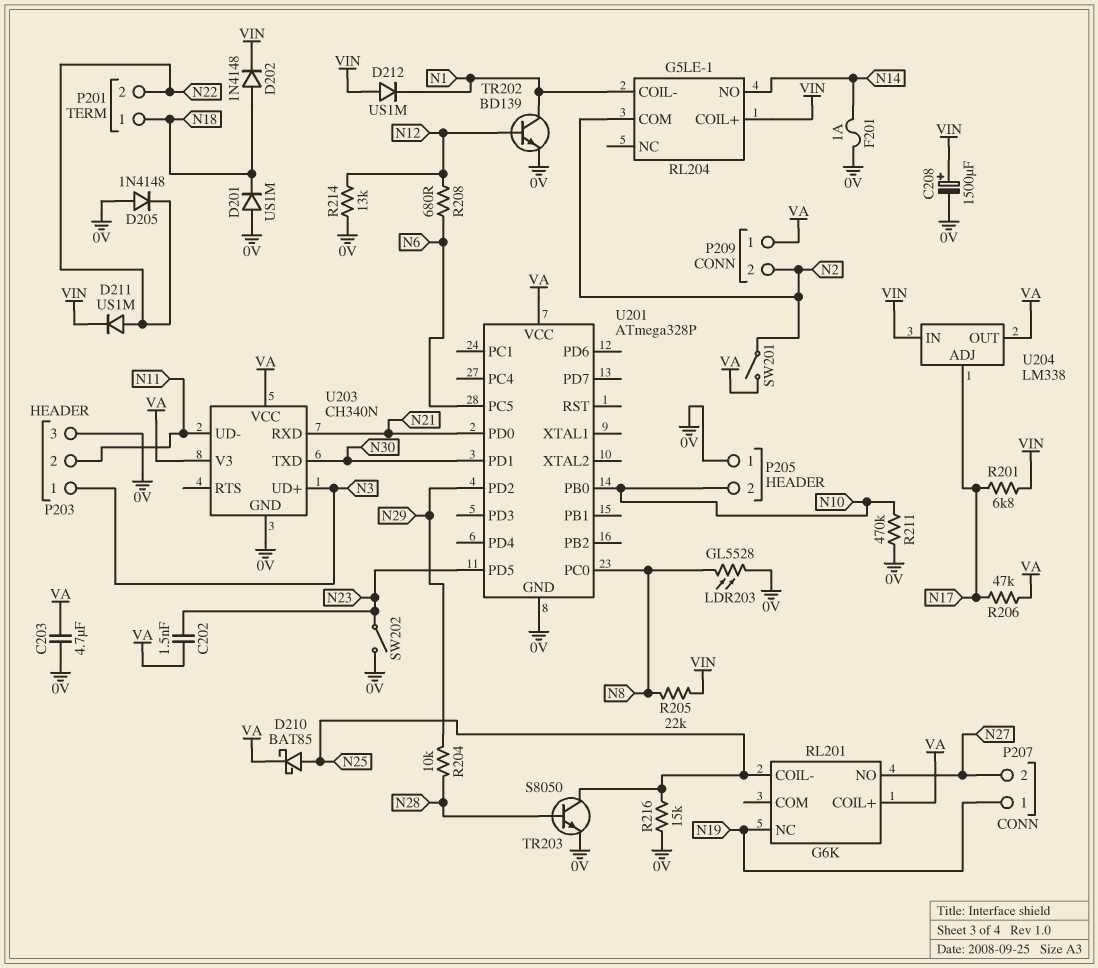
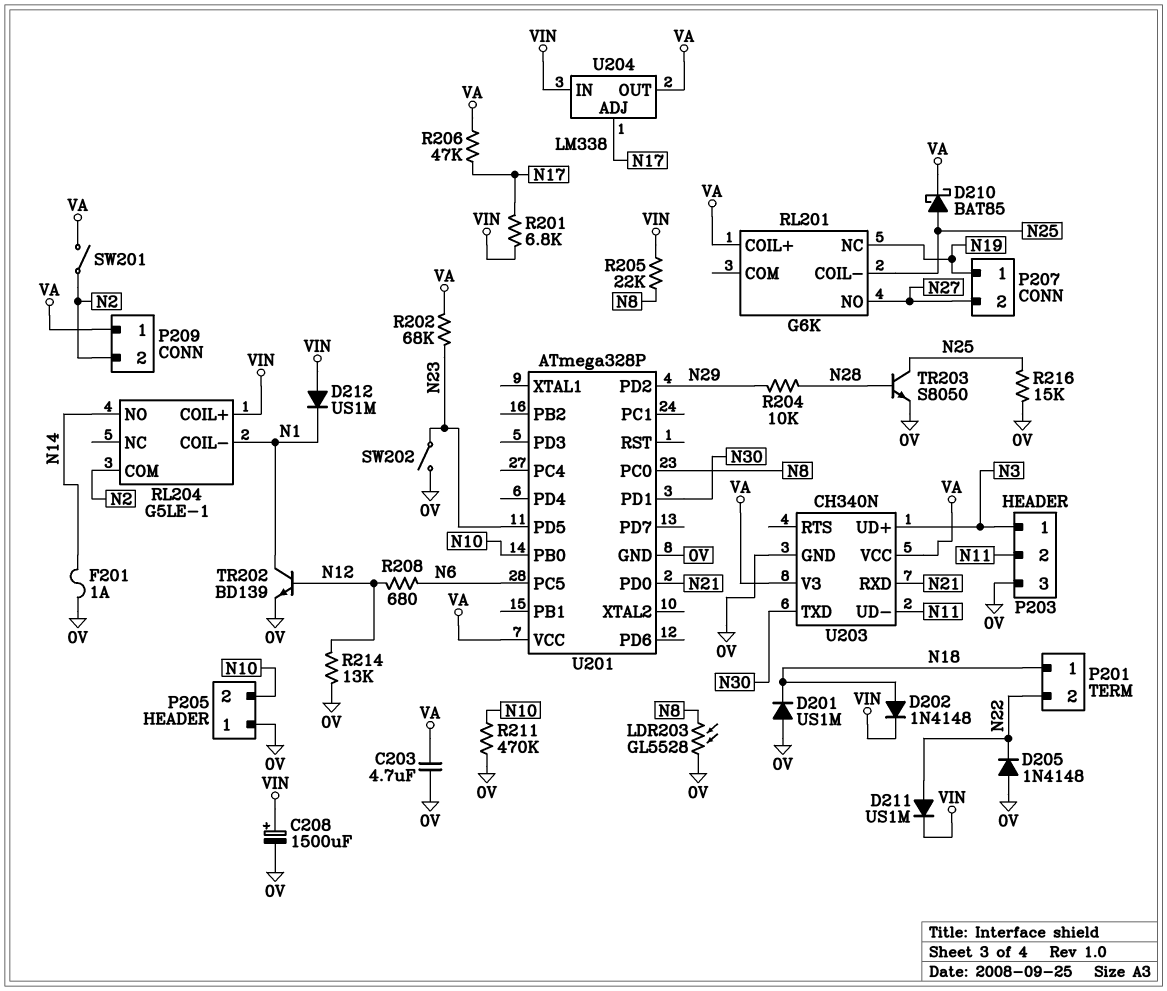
C202: 1.5nF (N23, VA) -> none
R202: none -> 68k (N23, VA)

